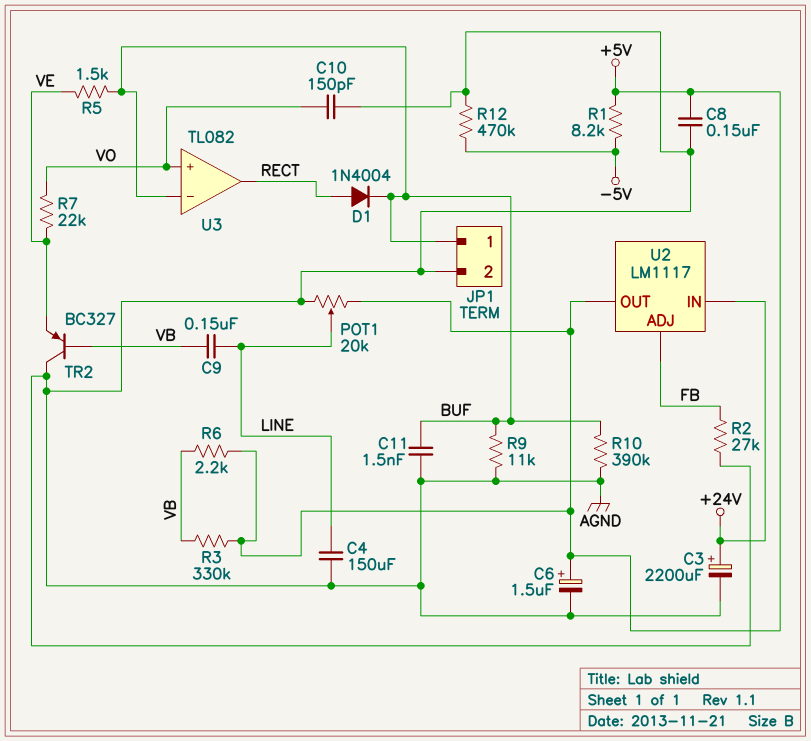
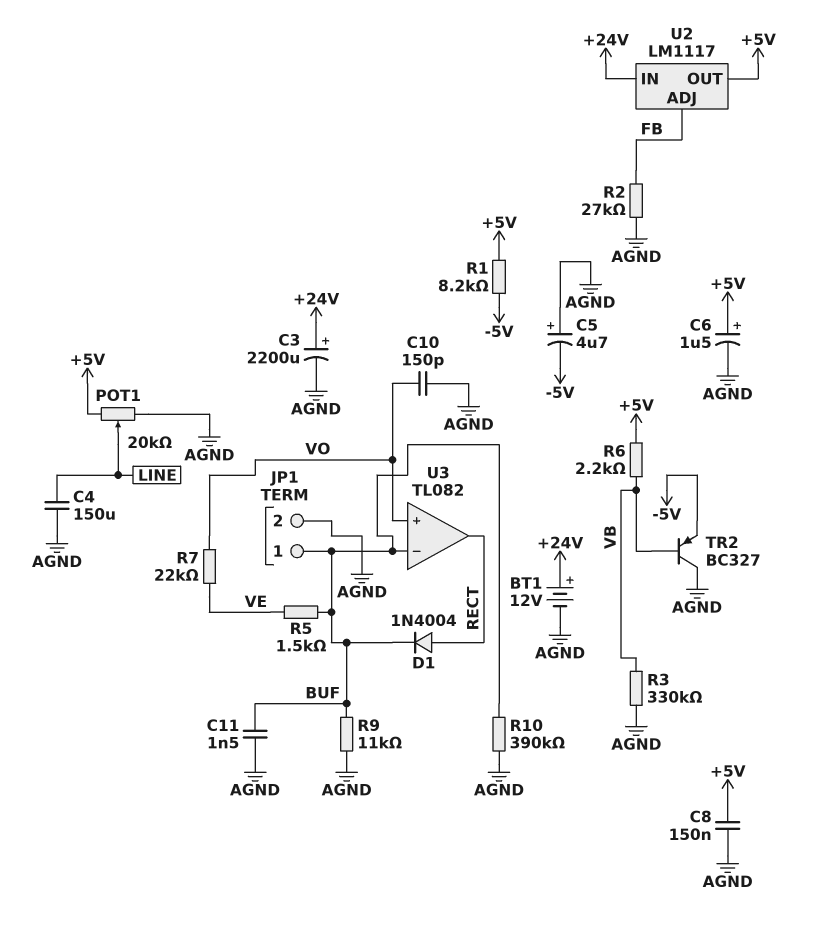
BT1: none -> 12V (plus +24V, minus AGND)
C5: none -> 4.7uF (plus AGND, minus -5V)
C9: 150nF (LINE, VB) -> none
R3: 330k (+5V, VB) -> 330k (AGND, VB)
R12: 470k (-5V, AGND) -> none
TR2: PNP BC327 (B VB, C AGND, E VE) -> PNP BC327 (B VB, C AGND, E -5V)

